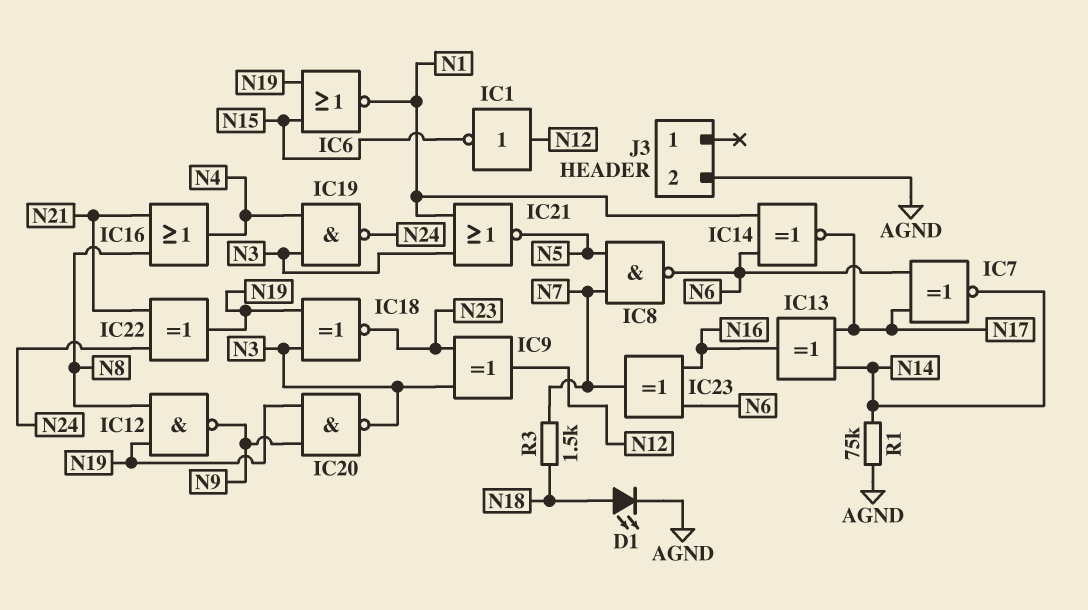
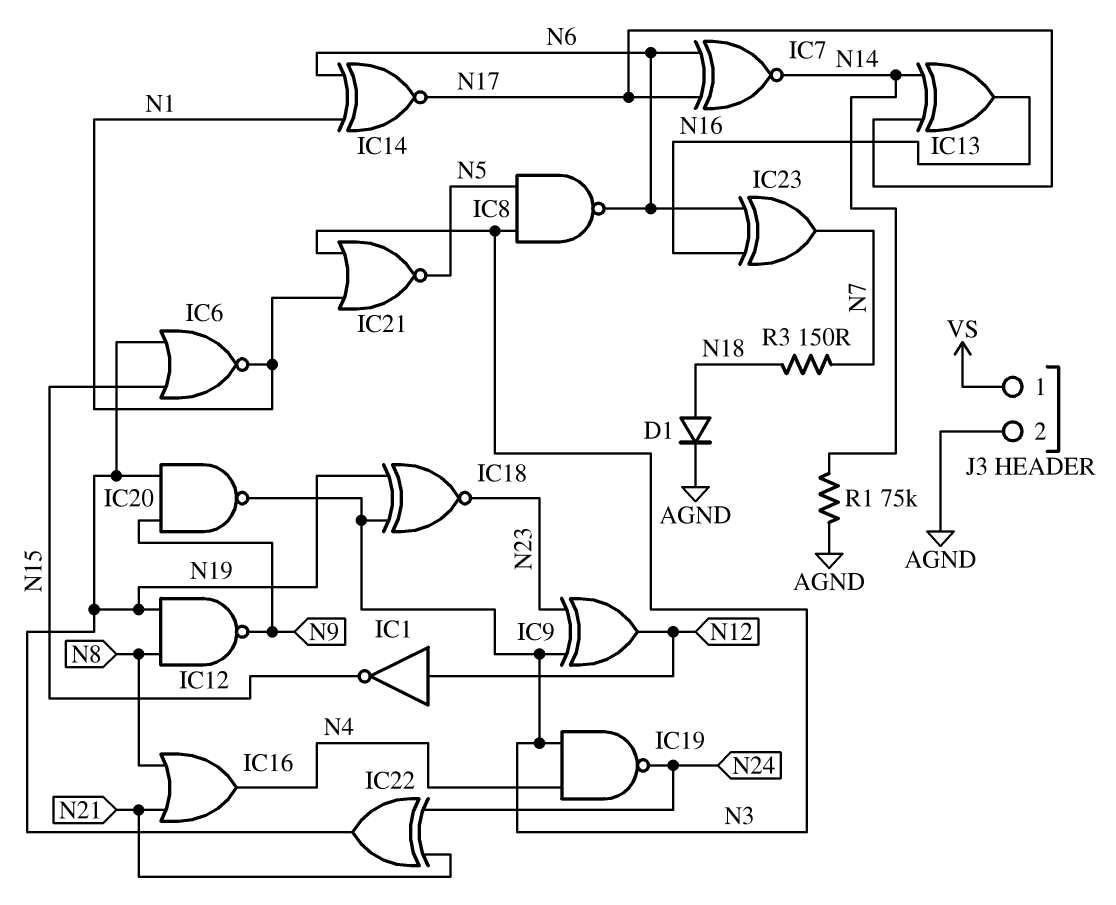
D1: LED (A N18, K AGND) -> diode (A N18, K AGND)
IC8: NAND (in N5, in N7, out N6) -> NAND (in N3, in N5, out N6)
J3 pin 1: none -> VS
R3: 1.5k (N7, N18) -> 150 (N7, N18)

